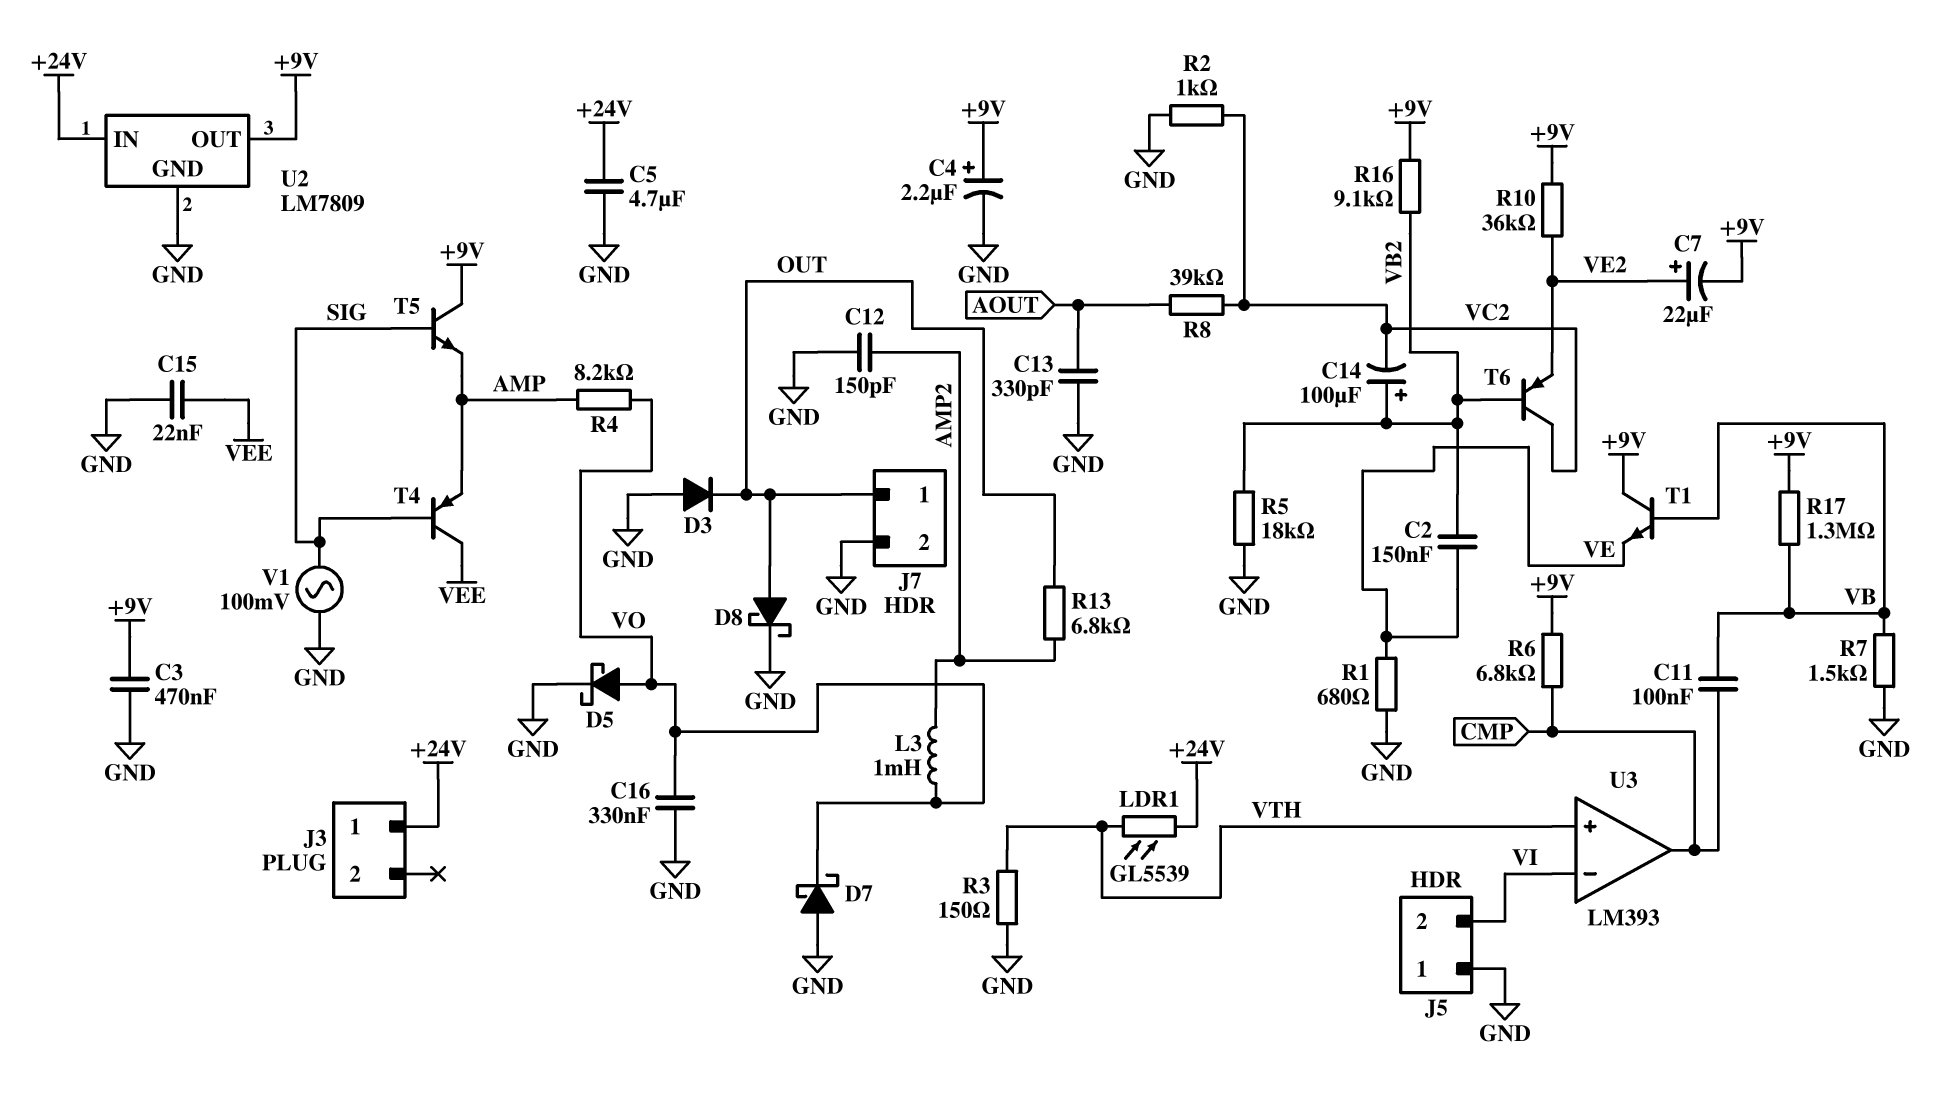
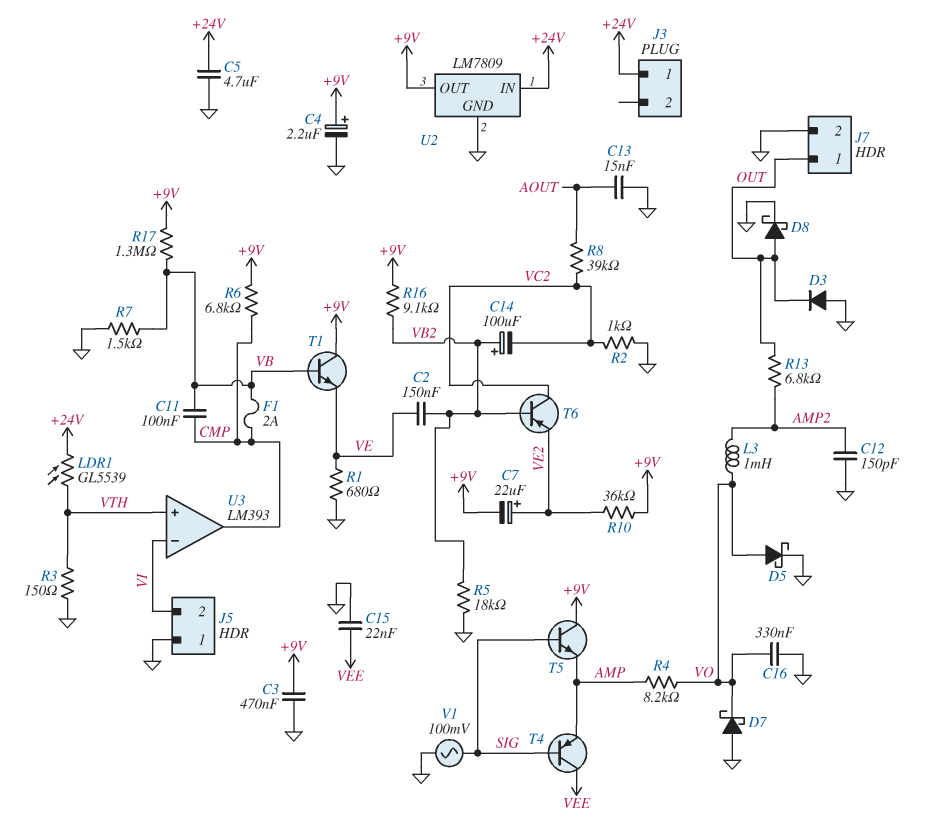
C13: 330pF (AOUT, GND) -> 15nF (AOUT, GND)
F1: none -> 2A (CMP, VB)

